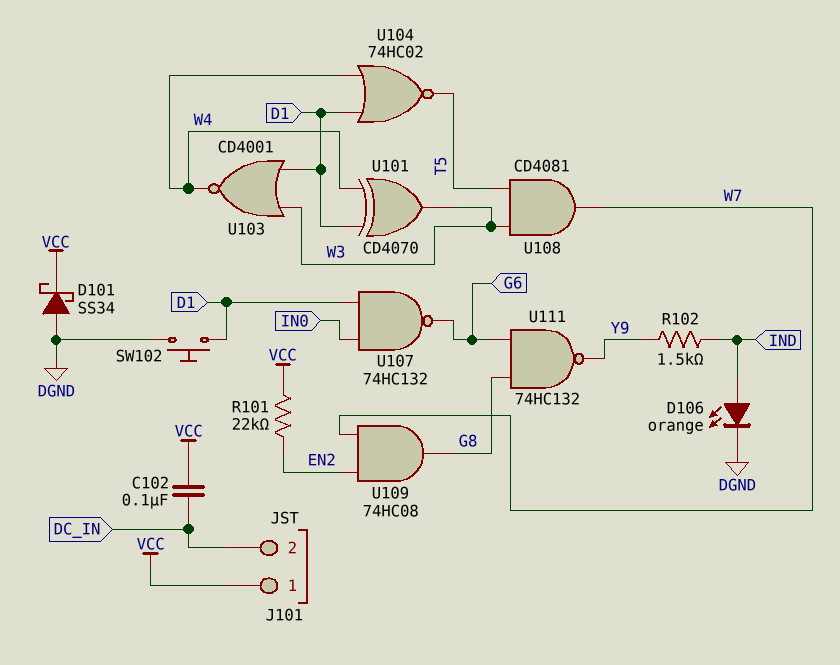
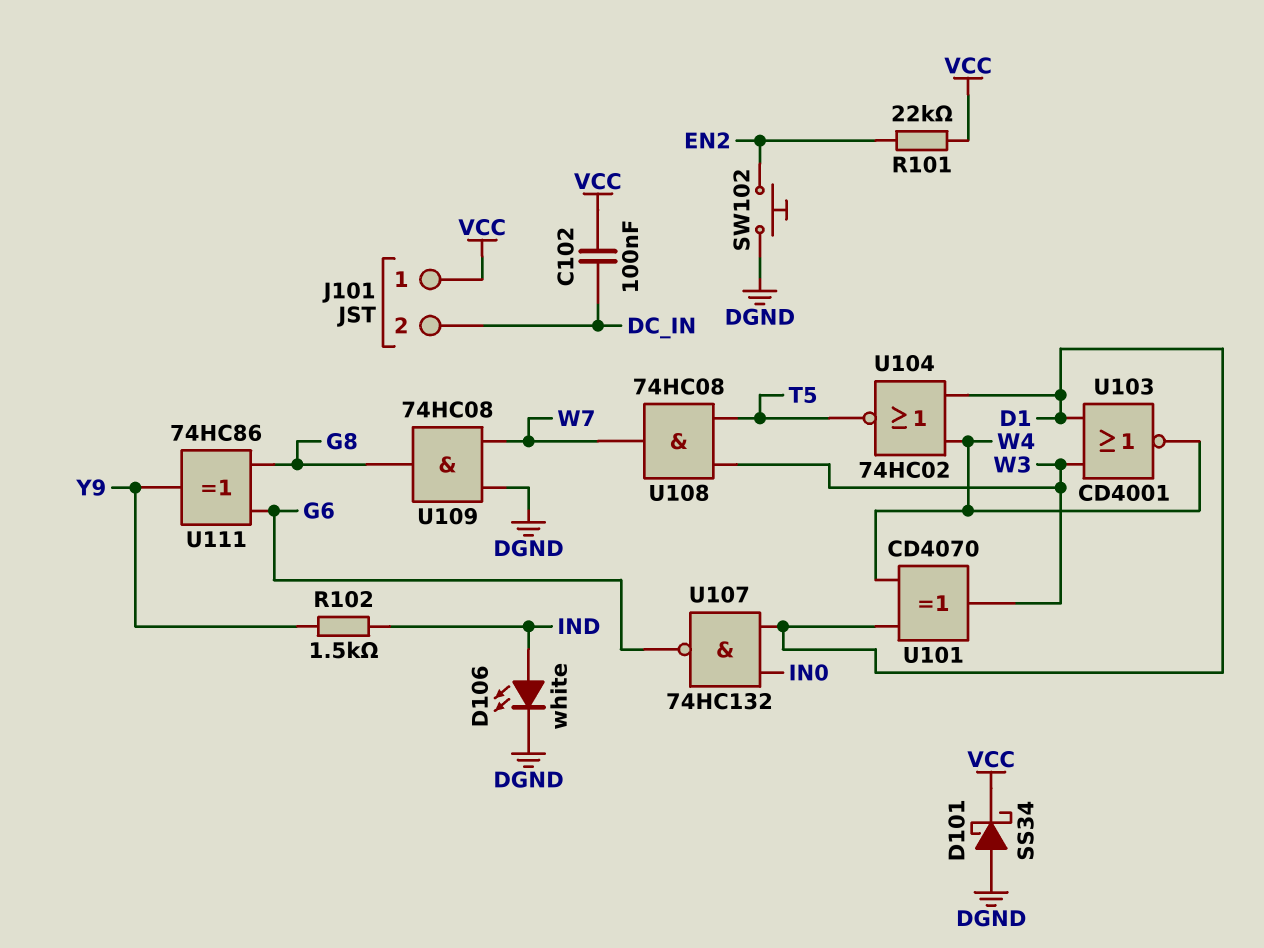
D106: LED orange (A IND, K DGND) -> LED white (A IND, K DGND)
SW102: button (D1, DGND) -> button (DGND, EN2)
U108: AND CD4081 (in T5, in W3, out W7) -> AND 74HC08 (in T5, in W3, out W7)
U109: AND 74HC08 (in EN2, in W7, out G8) -> AND 74HC08 (in DGND, in W7, out G8)
U111: NAND 74HC132 (in G6, in G8, out Y9) -> XOR 74HC86 (in G6, in G8, out Y9)

